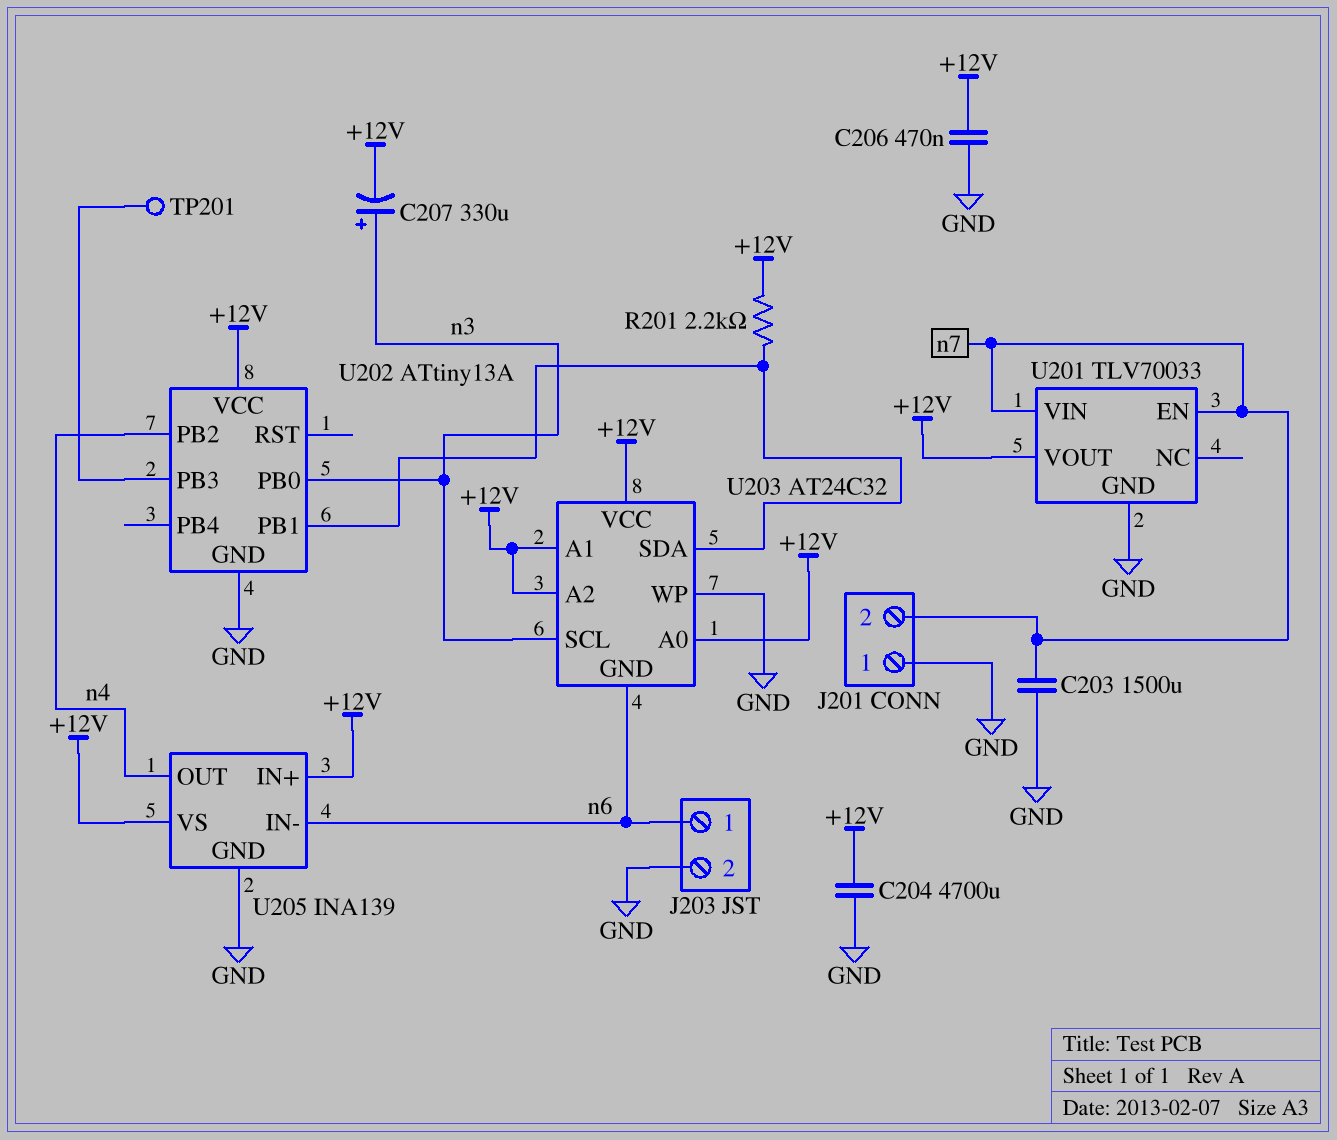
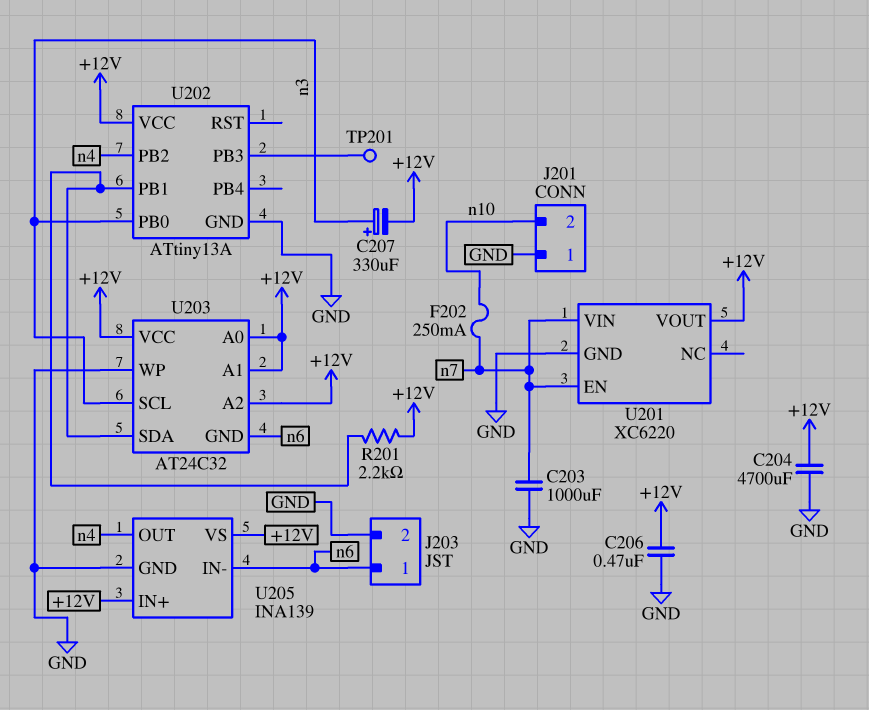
C203: 1500uF (GND, n7) -> 1000uF (GND, n7)
F202: none -> 250mA (n7, n10)
J201 pin 2: n7 -> n10
U201: TLV70033 -> XC6220

